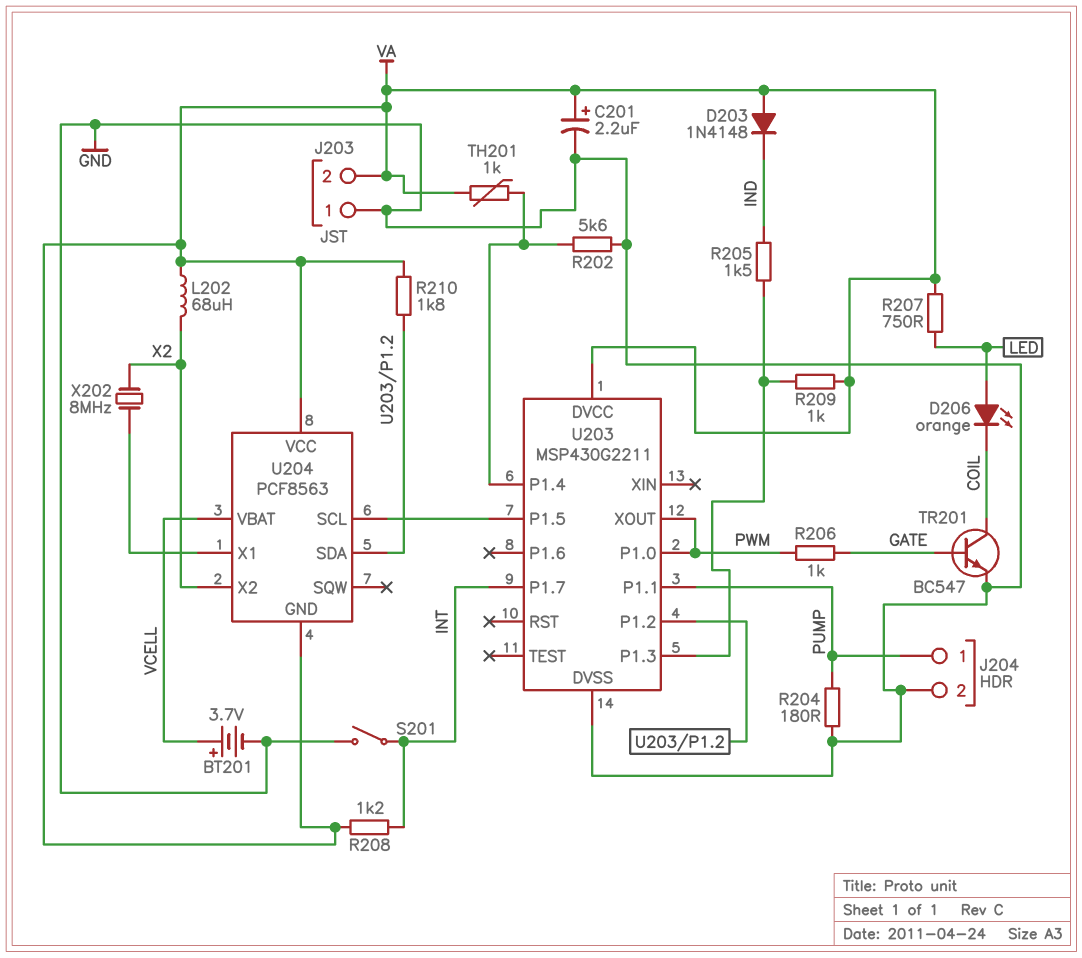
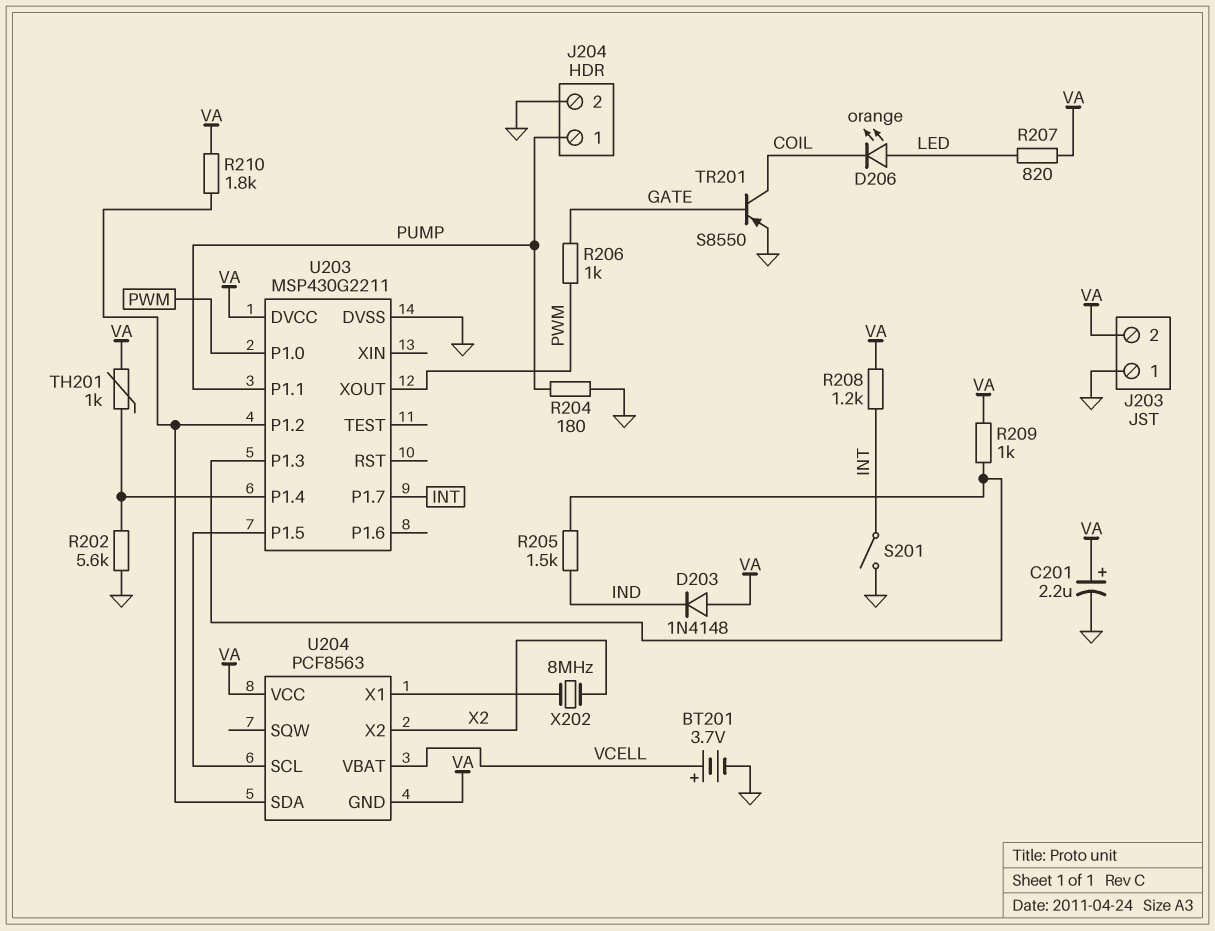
L202: 68uH (VA, X2) -> none
R207: 750 (LED, VA) -> 820 (LED, VA)
TR201: NPN BC547 (B GATE, C COIL, E GND) -> PNP S8550 (B GATE, C COIL, E GND)

